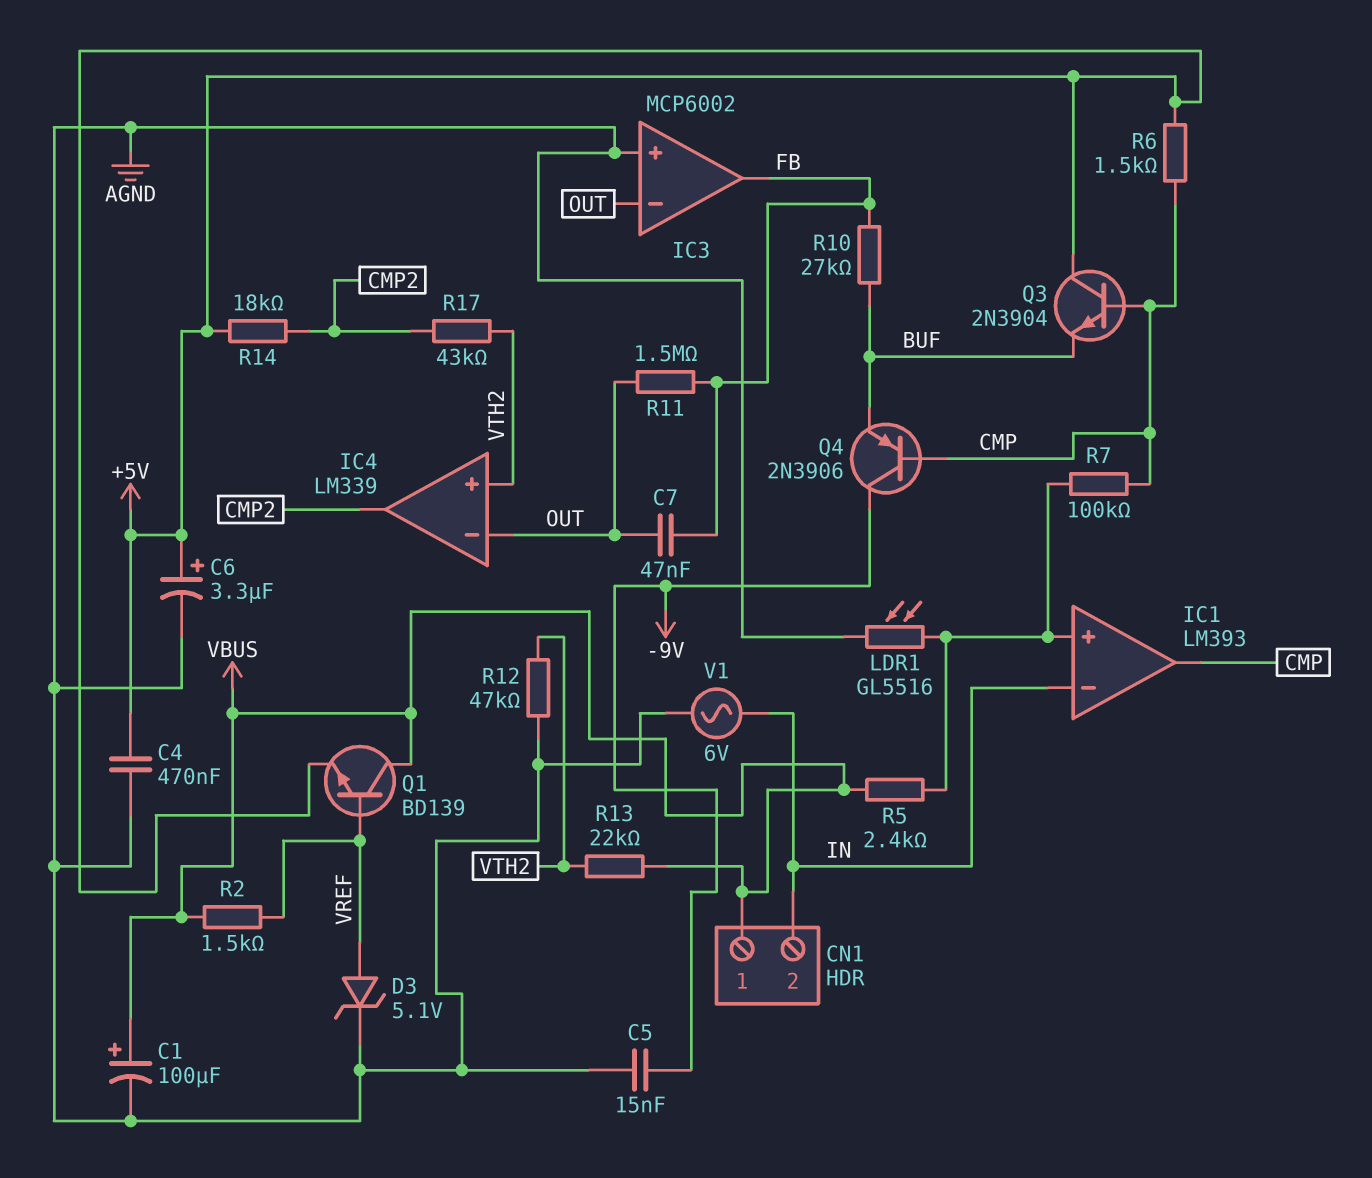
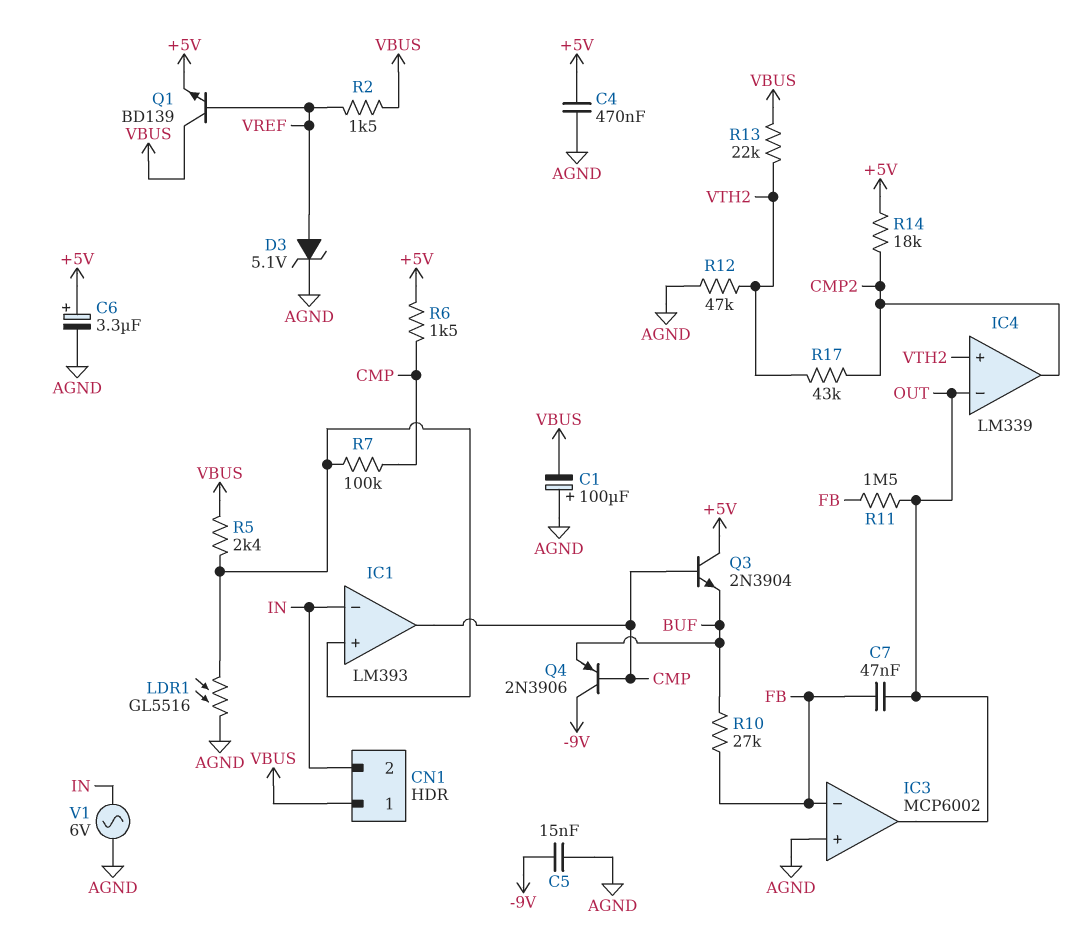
C1: 100uF (plus VBUS, minus AGND) -> 100uF (plus AGND, minus VBUS)
IC3 pin in-: OUT -> FB
IC3 pin out: FB -> OUT

